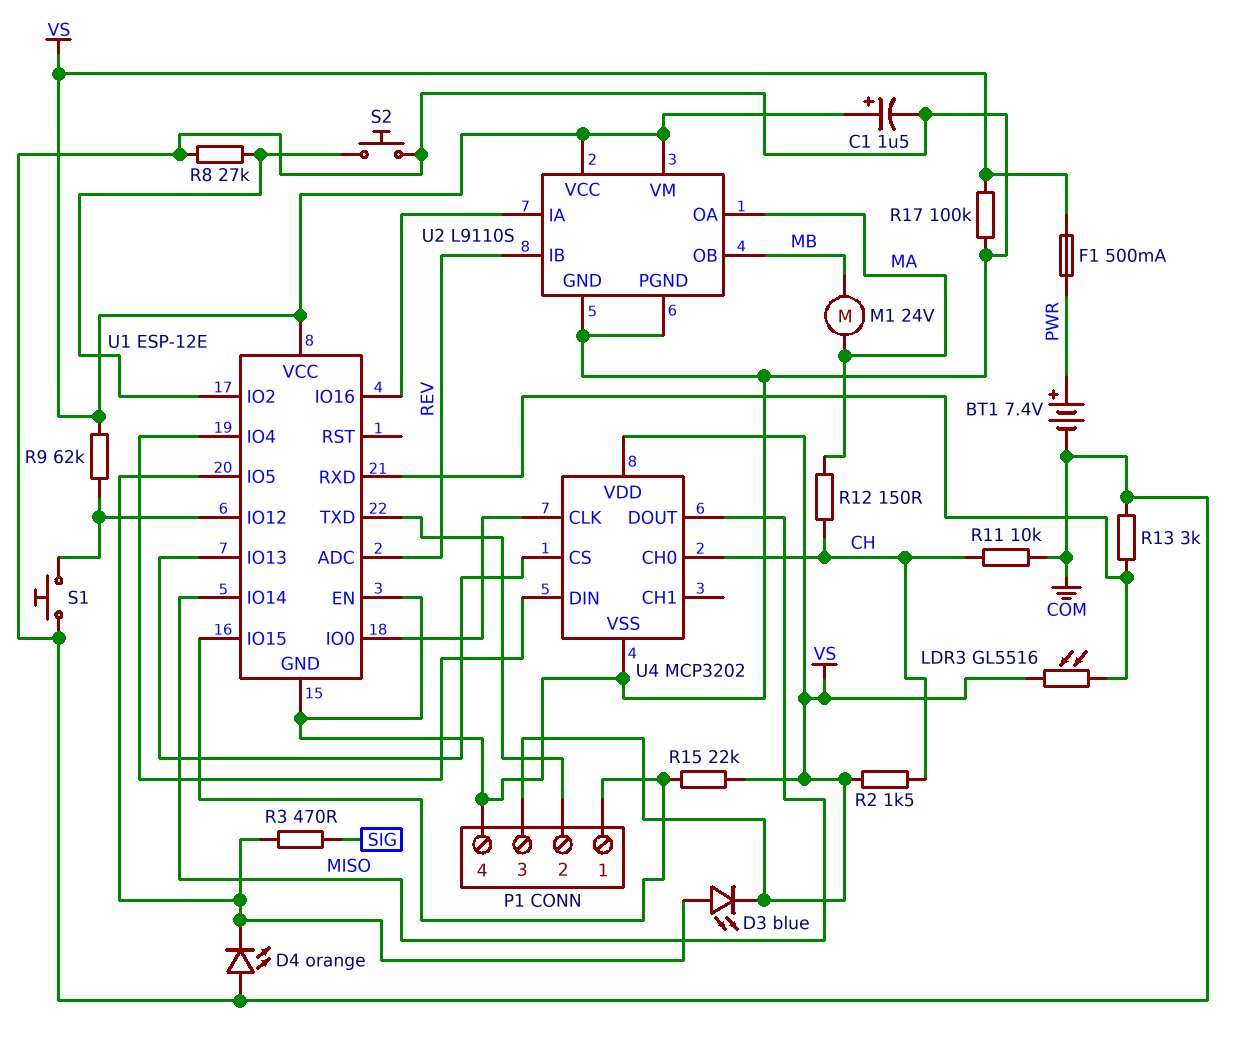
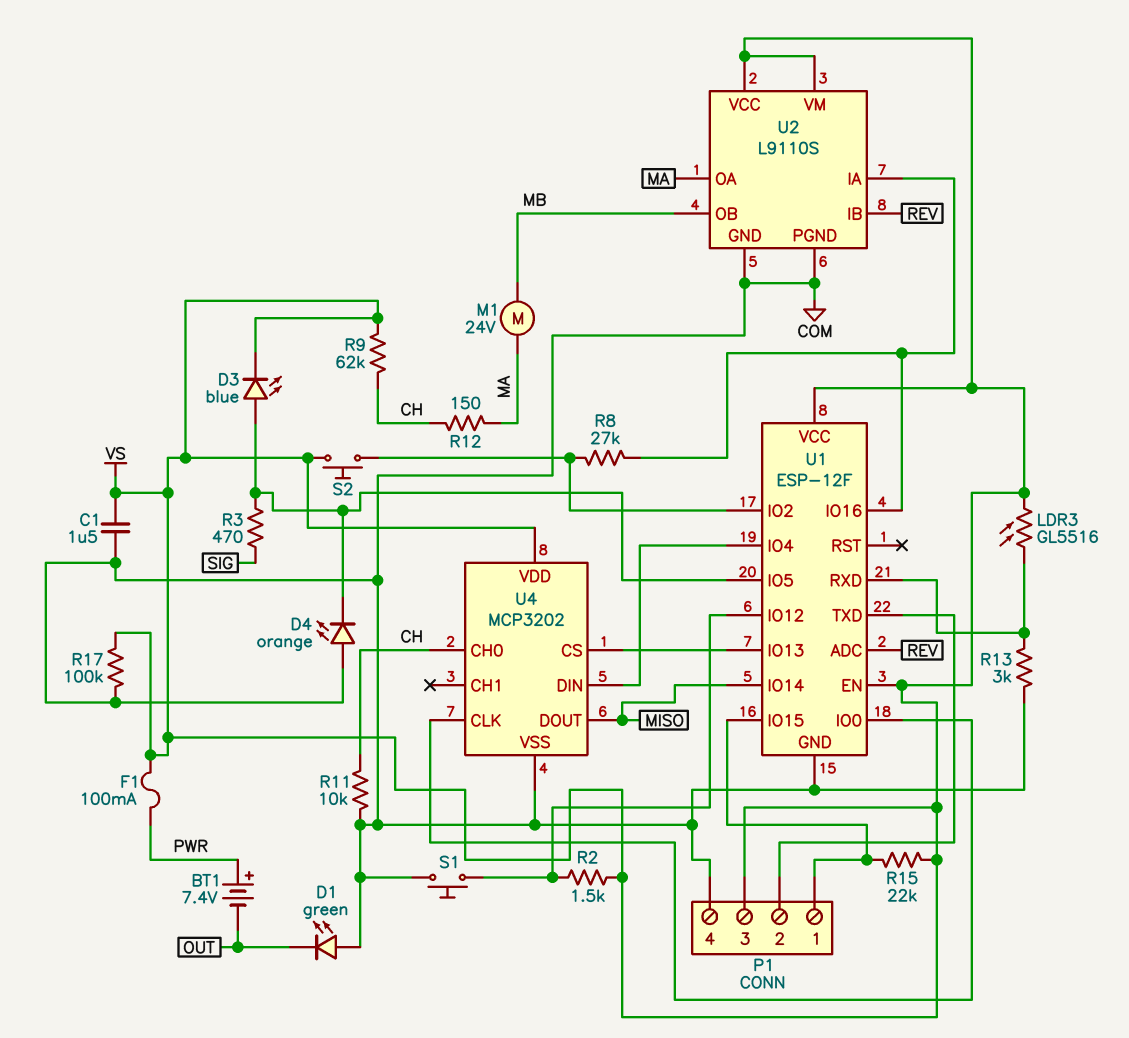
BT1: 7.4V (plus PWR, minus COM) -> 7.4V (plus PWR, minus OUT)
C1: 1.5uF (plus VS, minus COM) -> 1.5uF (COM, VS)
D1: none -> LED green (A COM, K OUT)
F1: 500mA (PWR, VS) -> 100mA (PWR, VS)
R2: 1.5k (CH, VS) -> 1.5k (U1/IO12, VS)
R8: 27k (COM, U1/IO2) -> 27k (U1/IO2, U1/IO16)
R9: 62k (U1/IO12, VS) -> 62k (CH, VS)
S2: button (COM, U1/IO2) -> button (U1/IO2, VS)
U1: ESP-12E -> ESP-12F
U1 pin EN: COM -> VS

